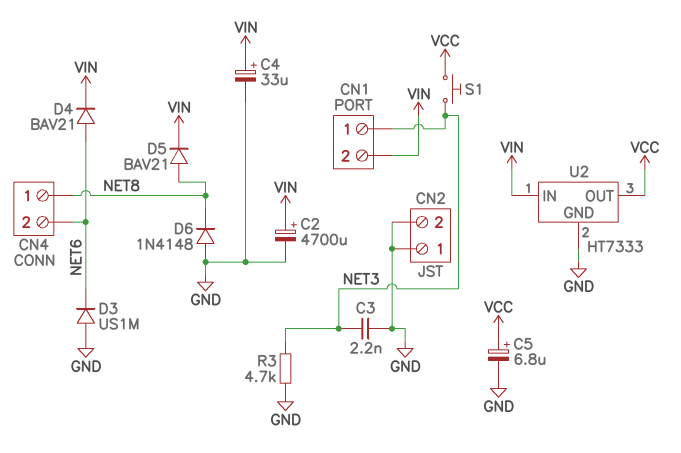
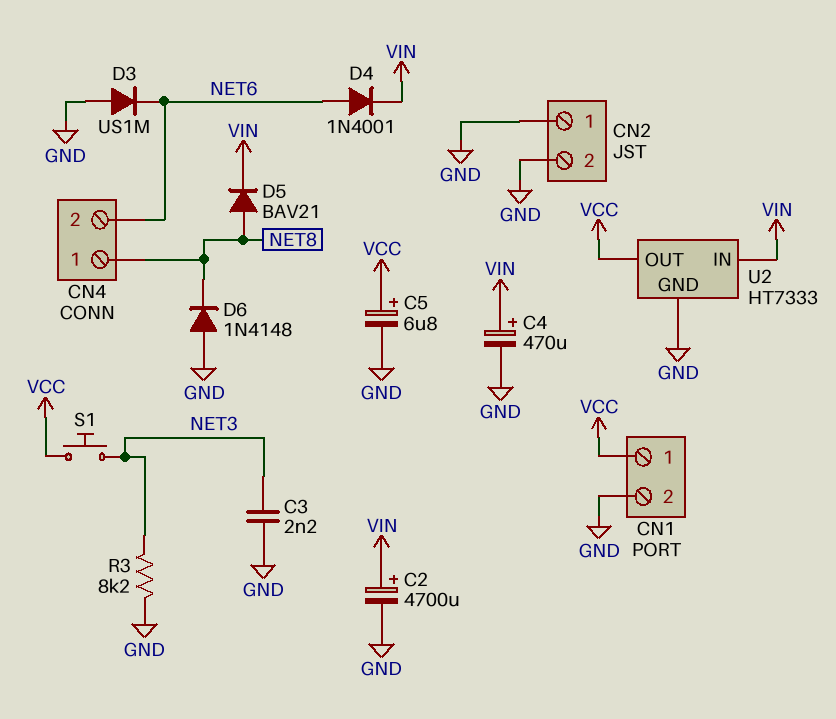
C4: 33uF (plus VIN, minus GND) -> 470uF (plus VIN, minus GND)
CN1 pin 1: NET3 -> VCC
CN1 pin 2: VIN -> GND
D4: diode BAV21 (A NET6, K VIN) -> diode 1N4001 (A NET6, K VIN)
R3: 4.7k (GND, NET3) -> 8.2k (GND, NET3)

